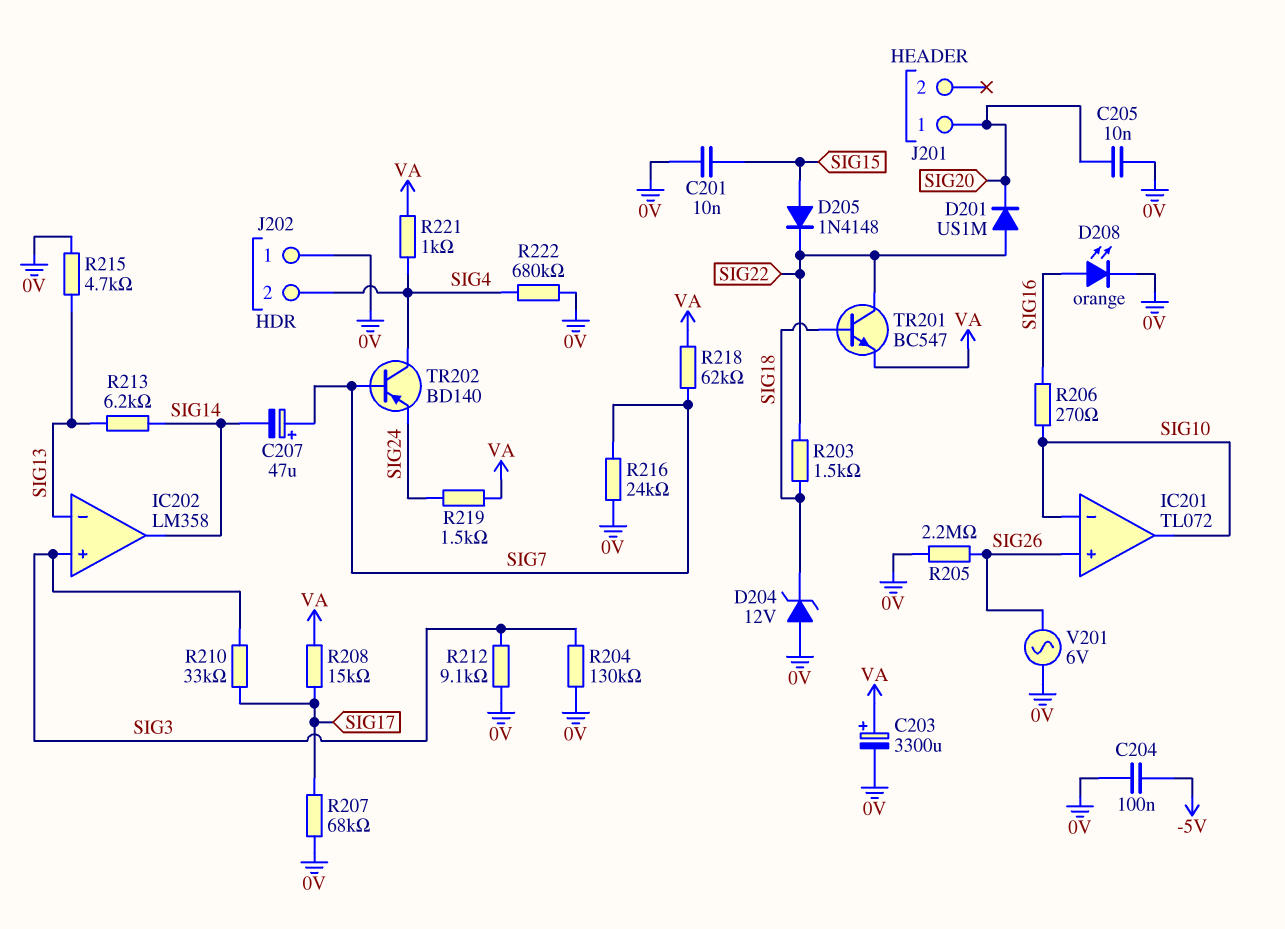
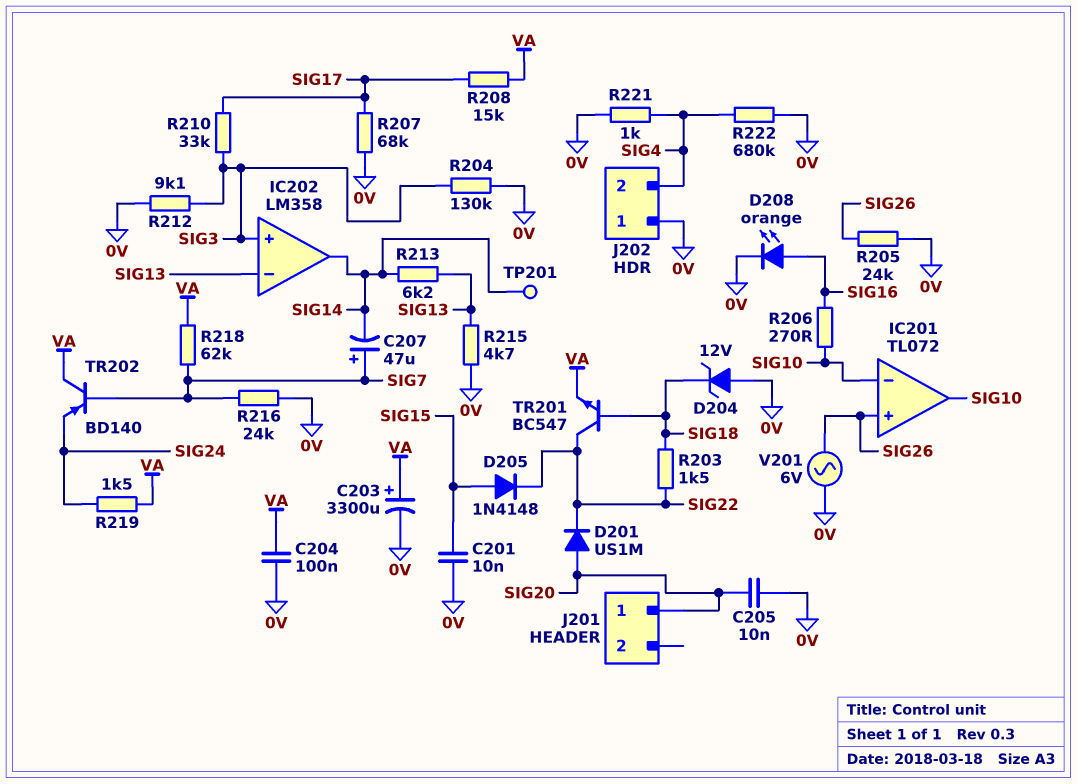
C204: 100nF (-5V, 0V) -> 100nF (0V, VA)
D201: diode US1M (A SIG22, K SIG20) -> diode US1M (A SIG20, K SIG22)
R205: 2.2M (0V, SIG26) -> 24k (0V, SIG26)
R221: 1k (SIG4, VA) -> 1k (0V, SIG4)
TP201: none -> test point (SIG14)
TR202: PNP BD140 (B SIG7, C SIG4, E SIG24) -> PNP BD140 (B SIG7, C VA, E SIG24)

